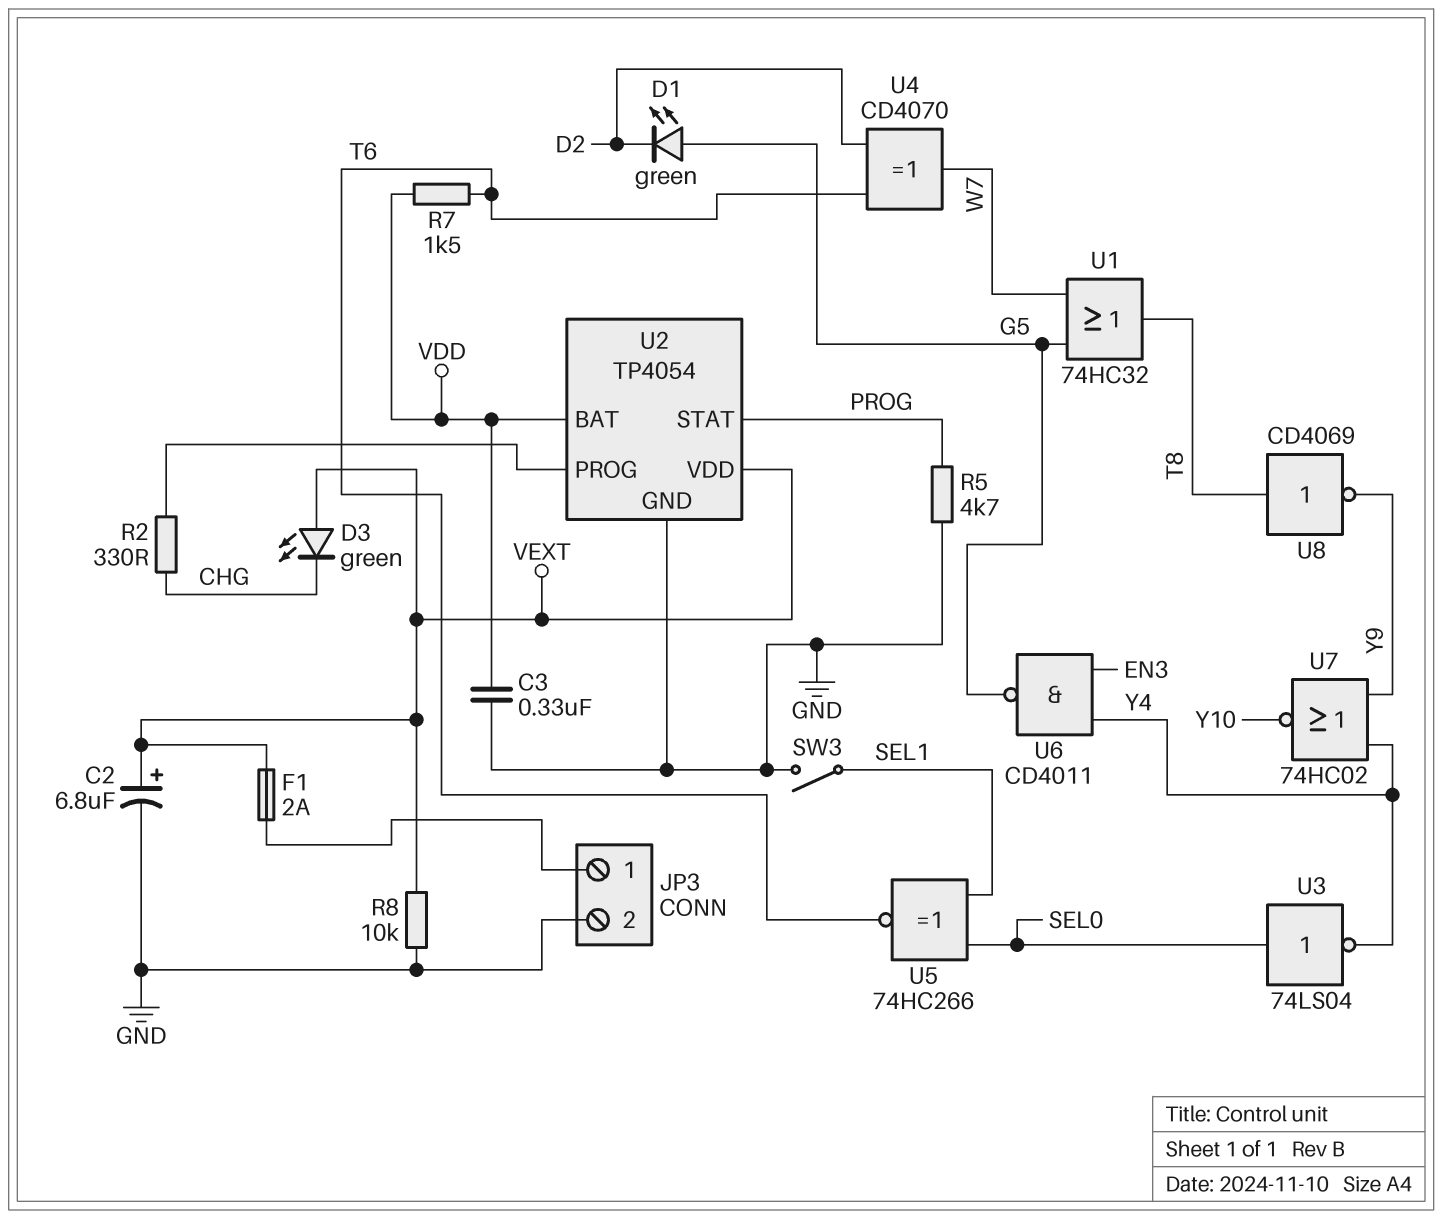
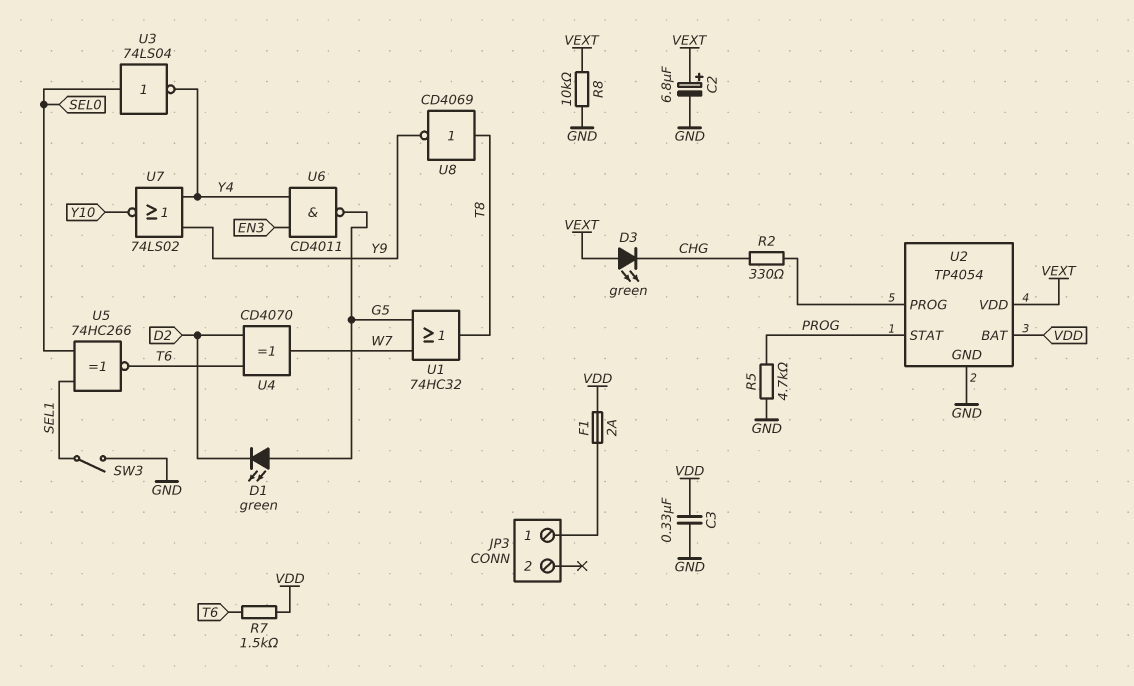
F1: 2A (JP3/1, VEXT) -> 2A (JP3/1, VDD)
JP3 pin 2: GND -> none
U7: NOR 74HC02 (in Y4, in Y9, out Y10) -> NOR 74LS02 (in Y4, in Y9, out Y10)

